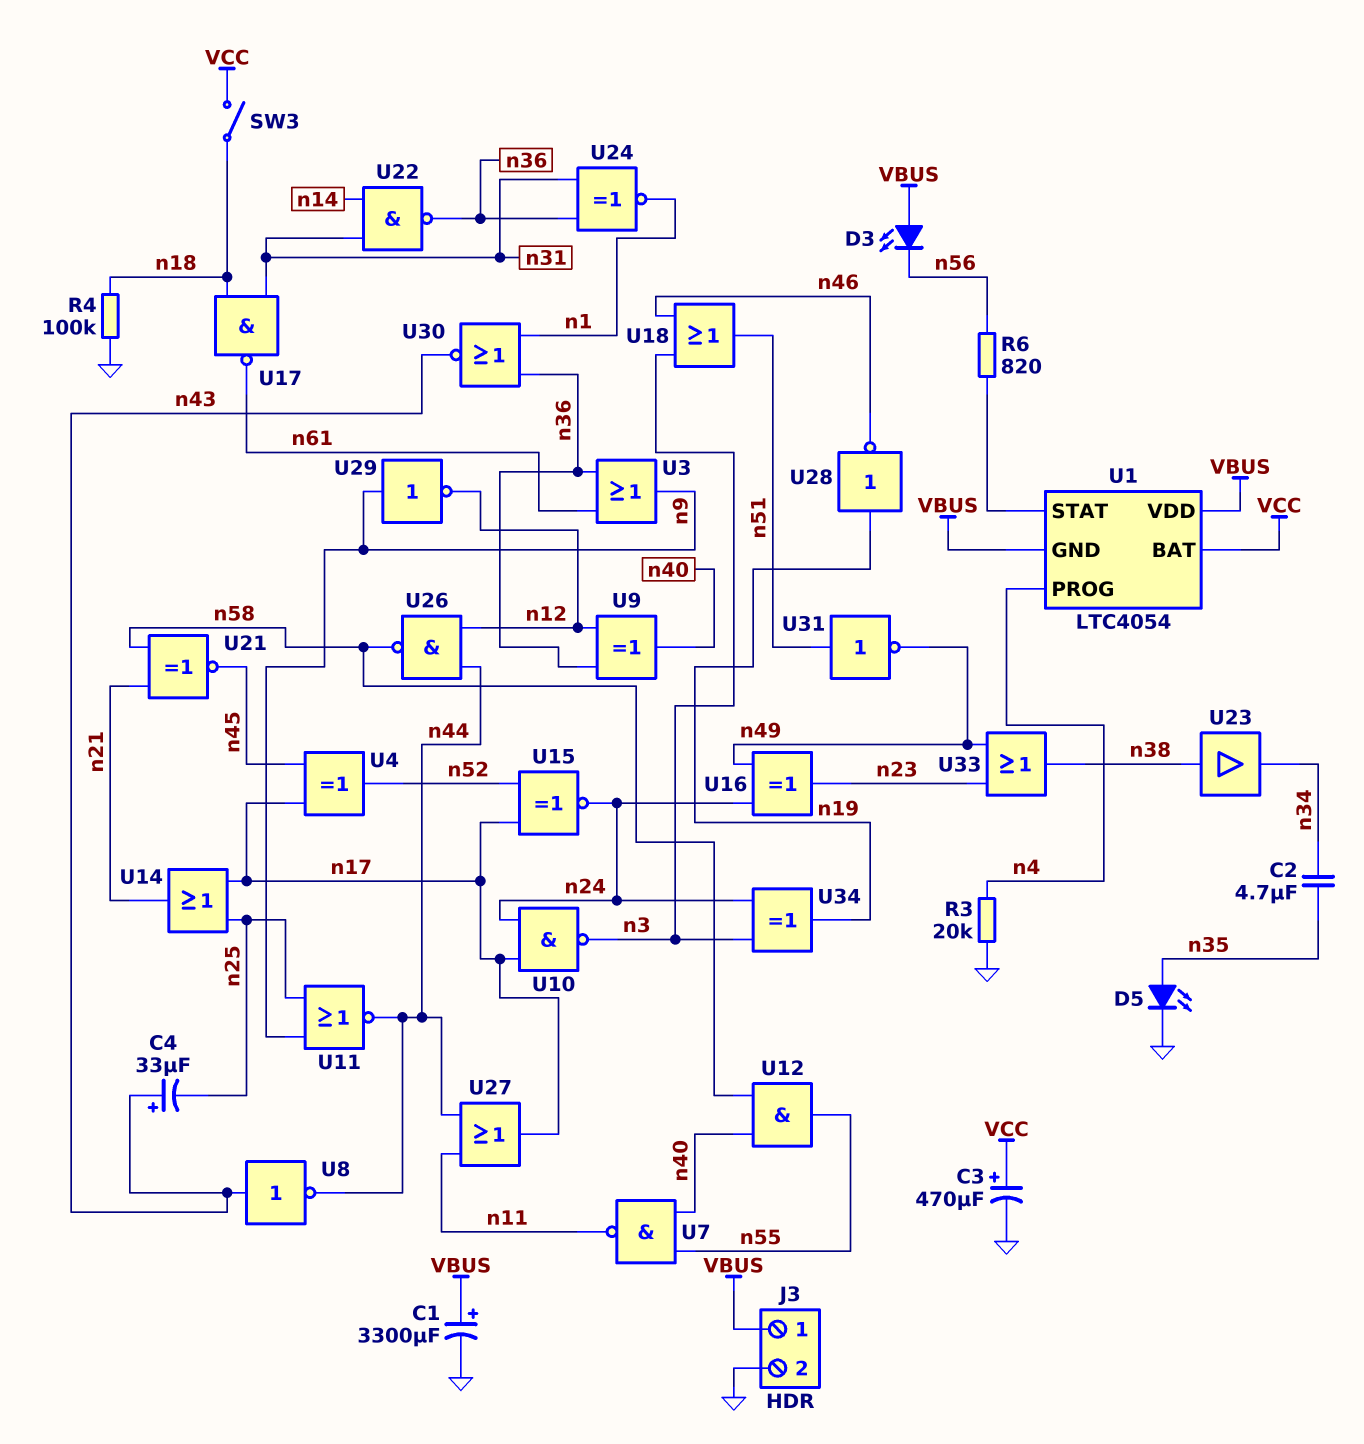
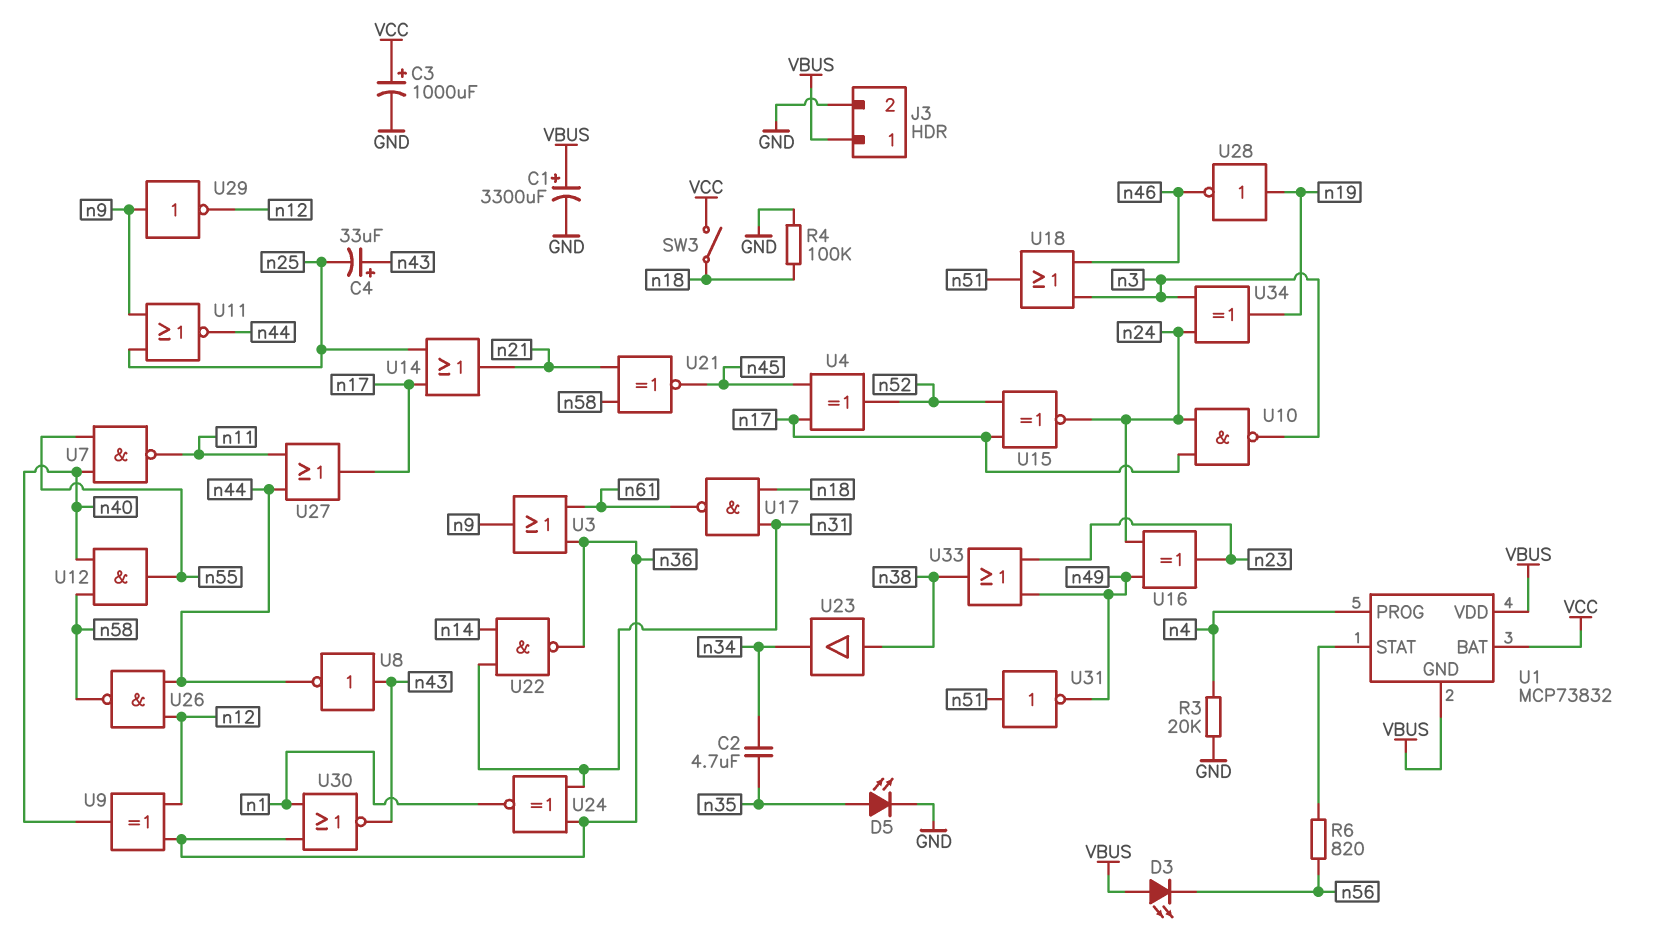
C3: 470uF (plus VCC, minus GND) -> 1000uF (plus VCC, minus GND)
U1: LTC4054 -> MCP73832

